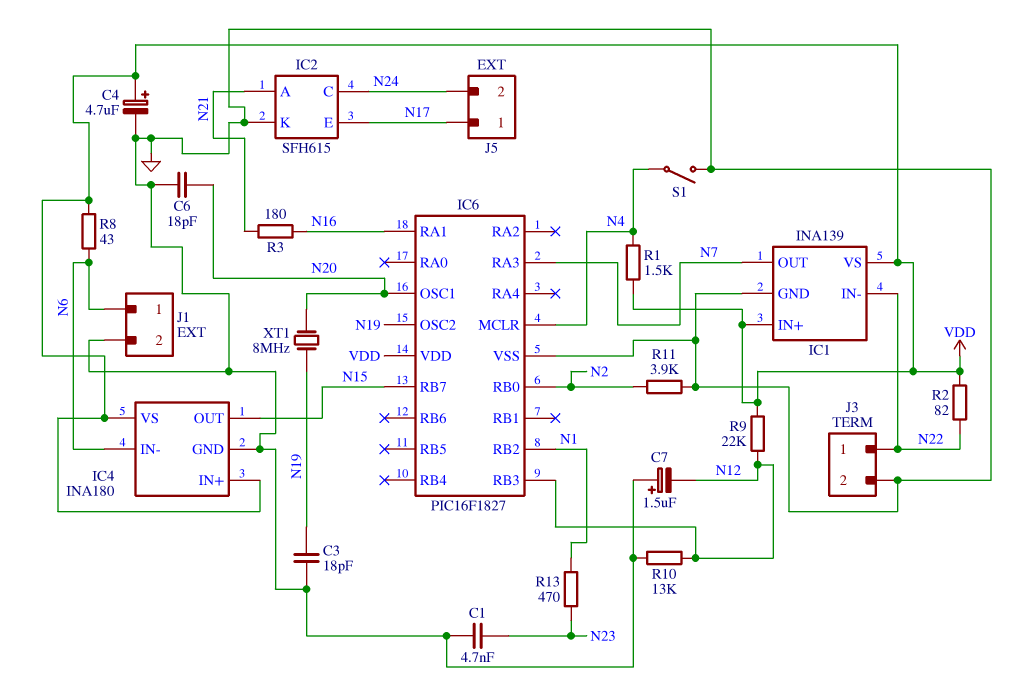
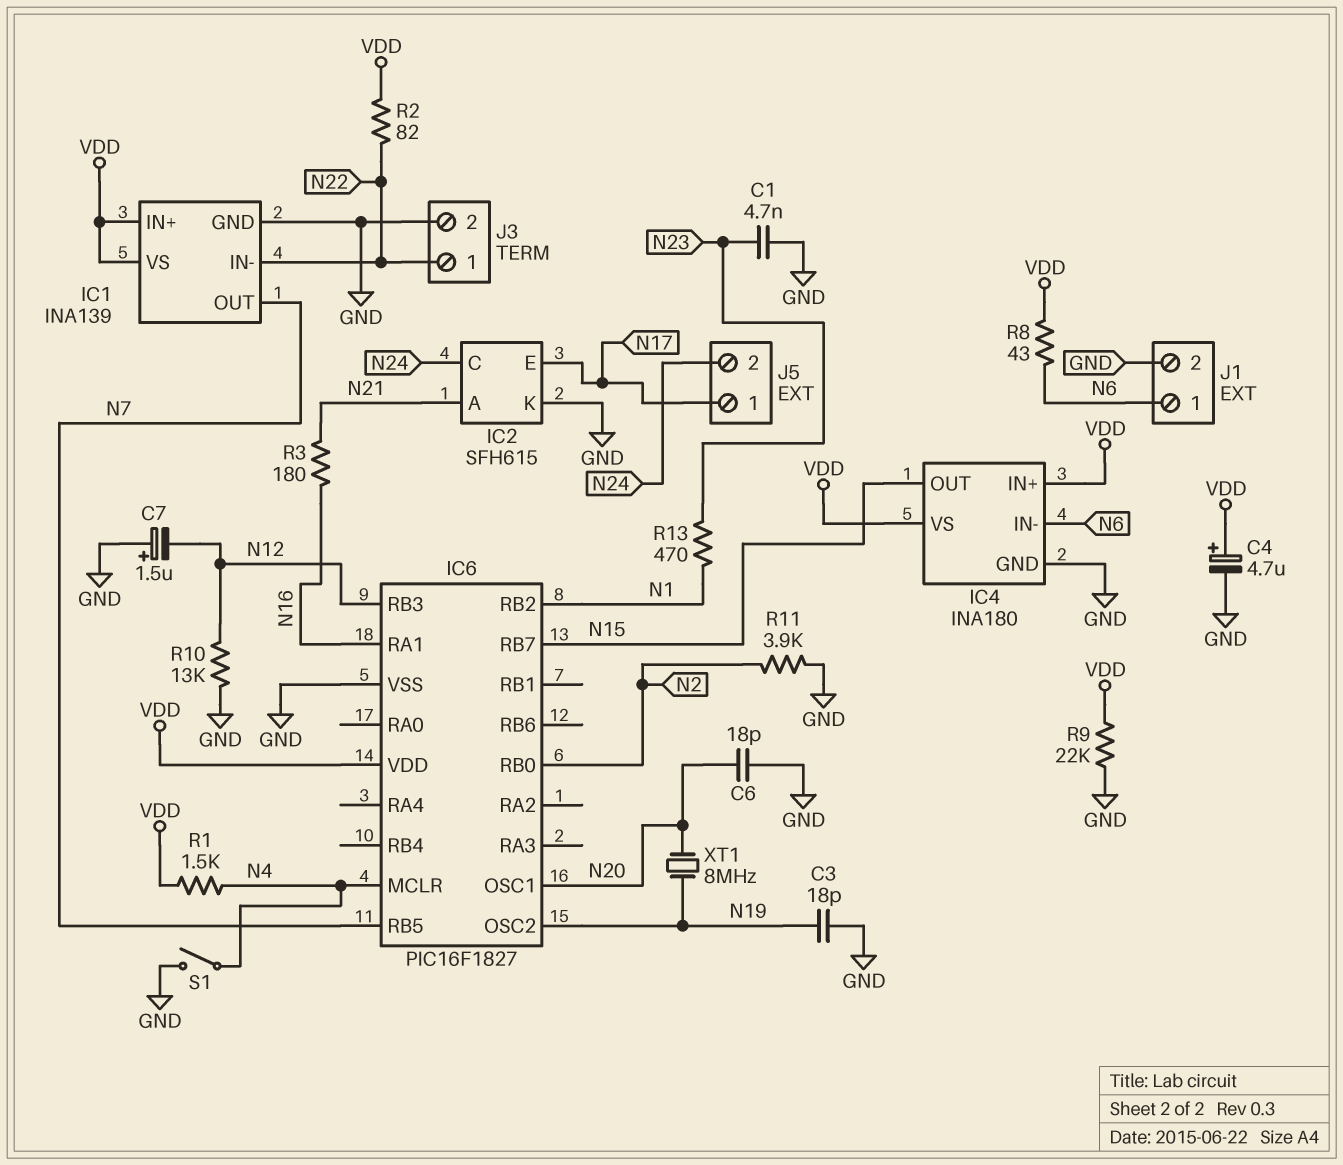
IC6 pin RA3: N7 -> none
IC6 pin RB5: none -> N7
R9: 22k (N12, VDD) -> 22k (GND, VDD)

